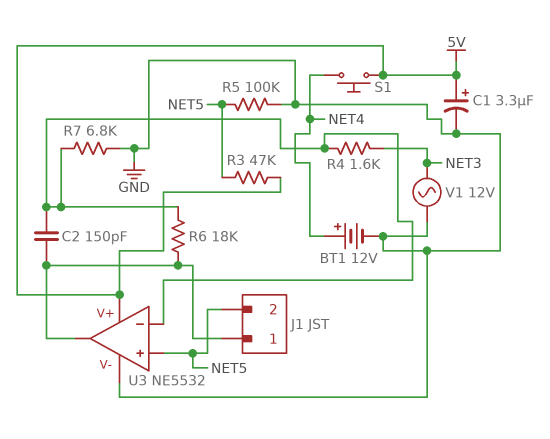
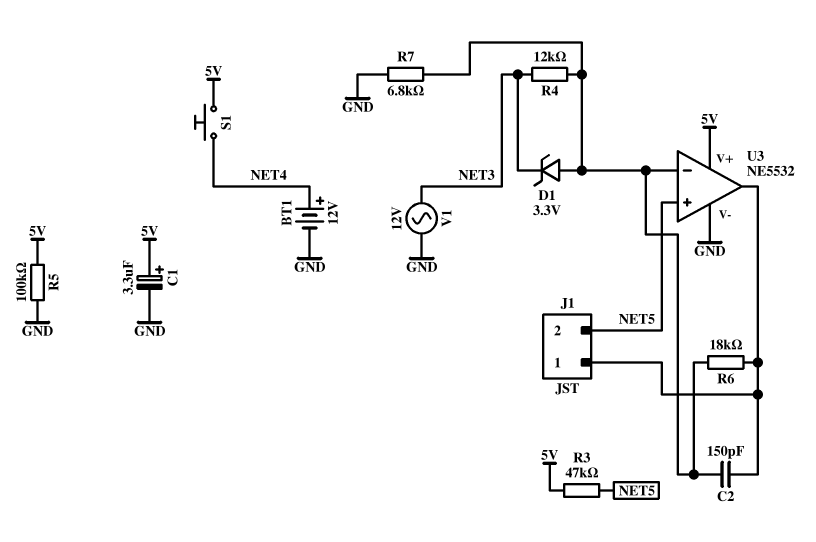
D1: none -> zener 3.3V (A U3/in-, K NET3)
R4: 1.6k (NET3, U3/in-) -> 12k (NET3, U3/in-)
R5: 100k (GND, NET5) -> 100k (5V, GND)

